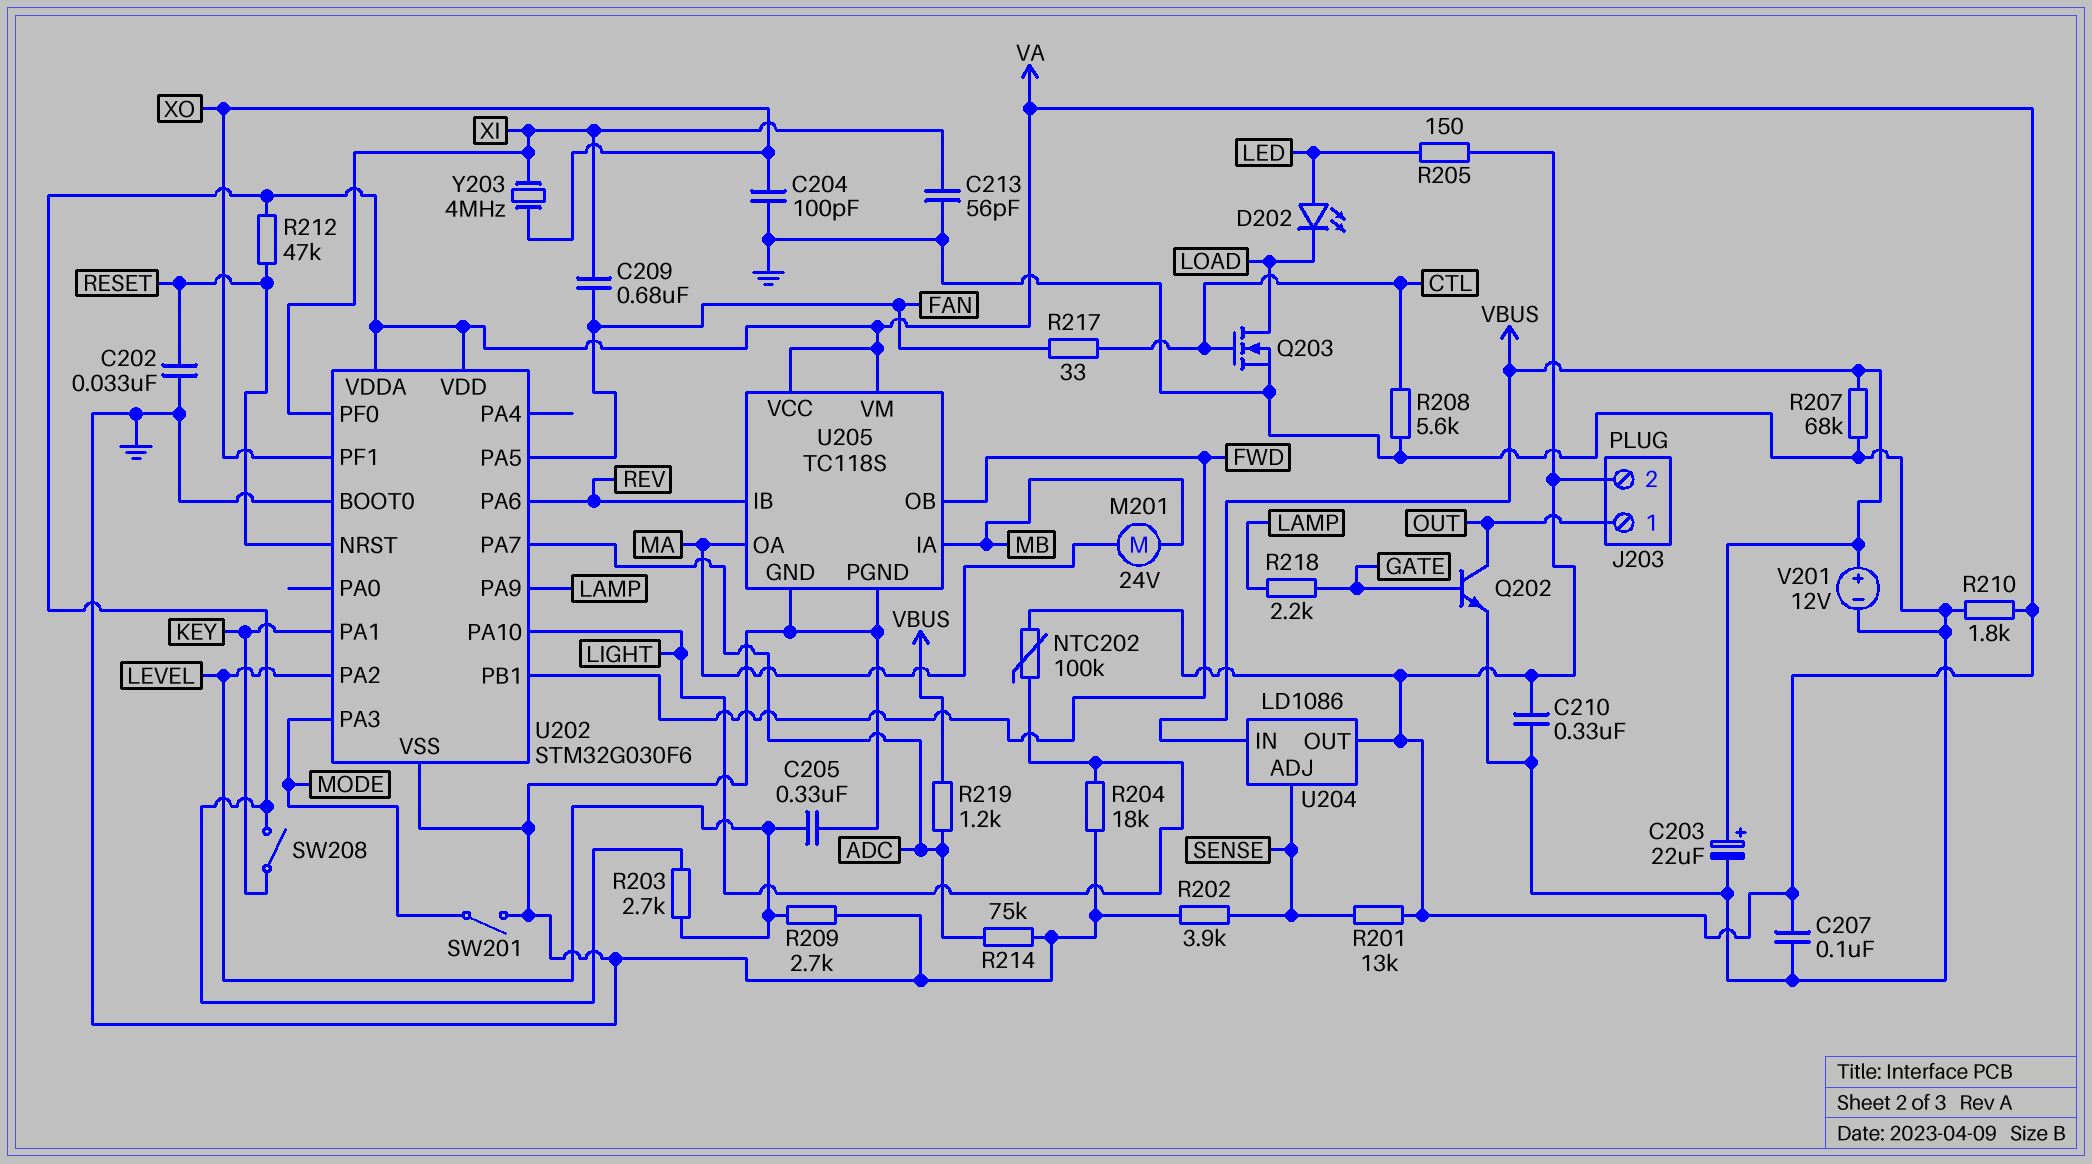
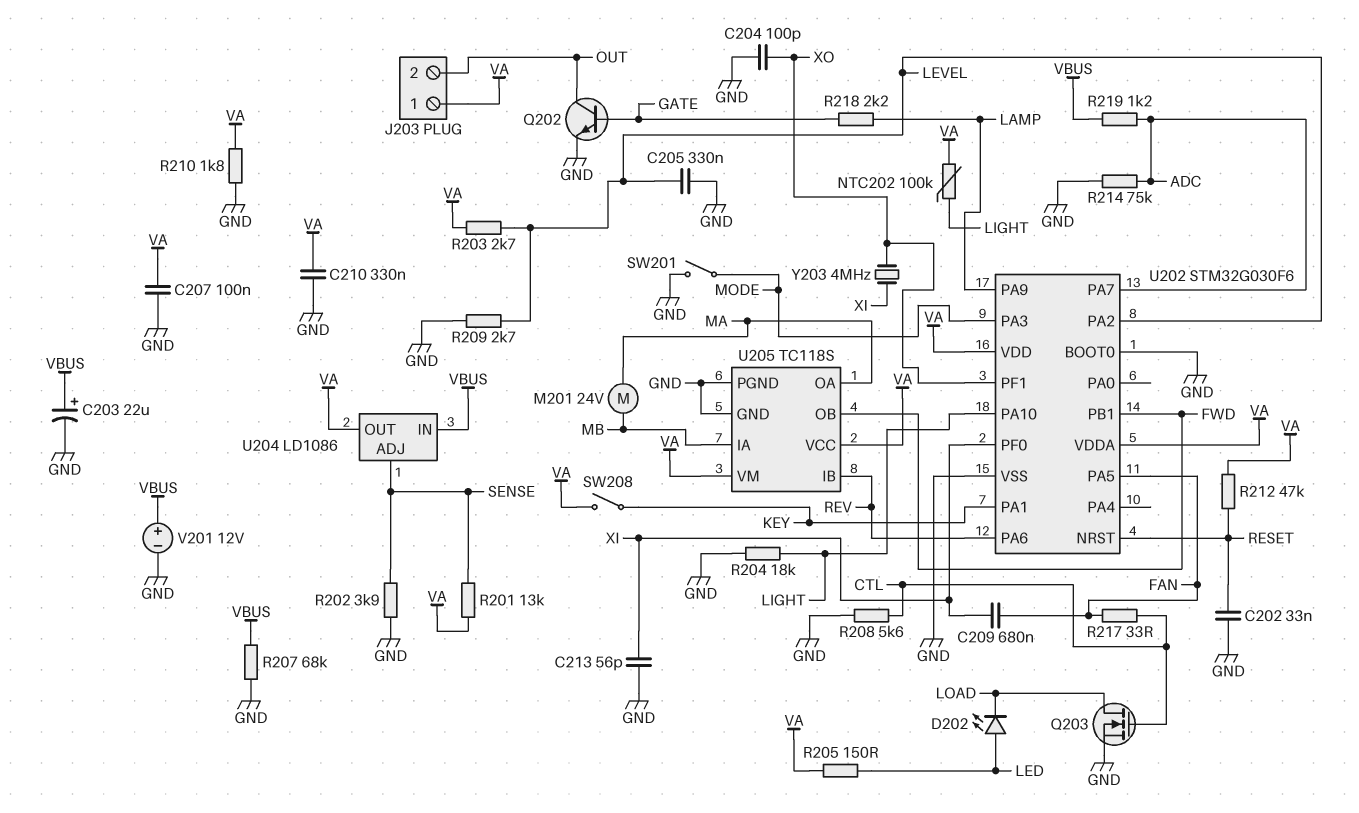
J203 pin 1: OUT -> VA
J203 pin 2: VA -> OUT

